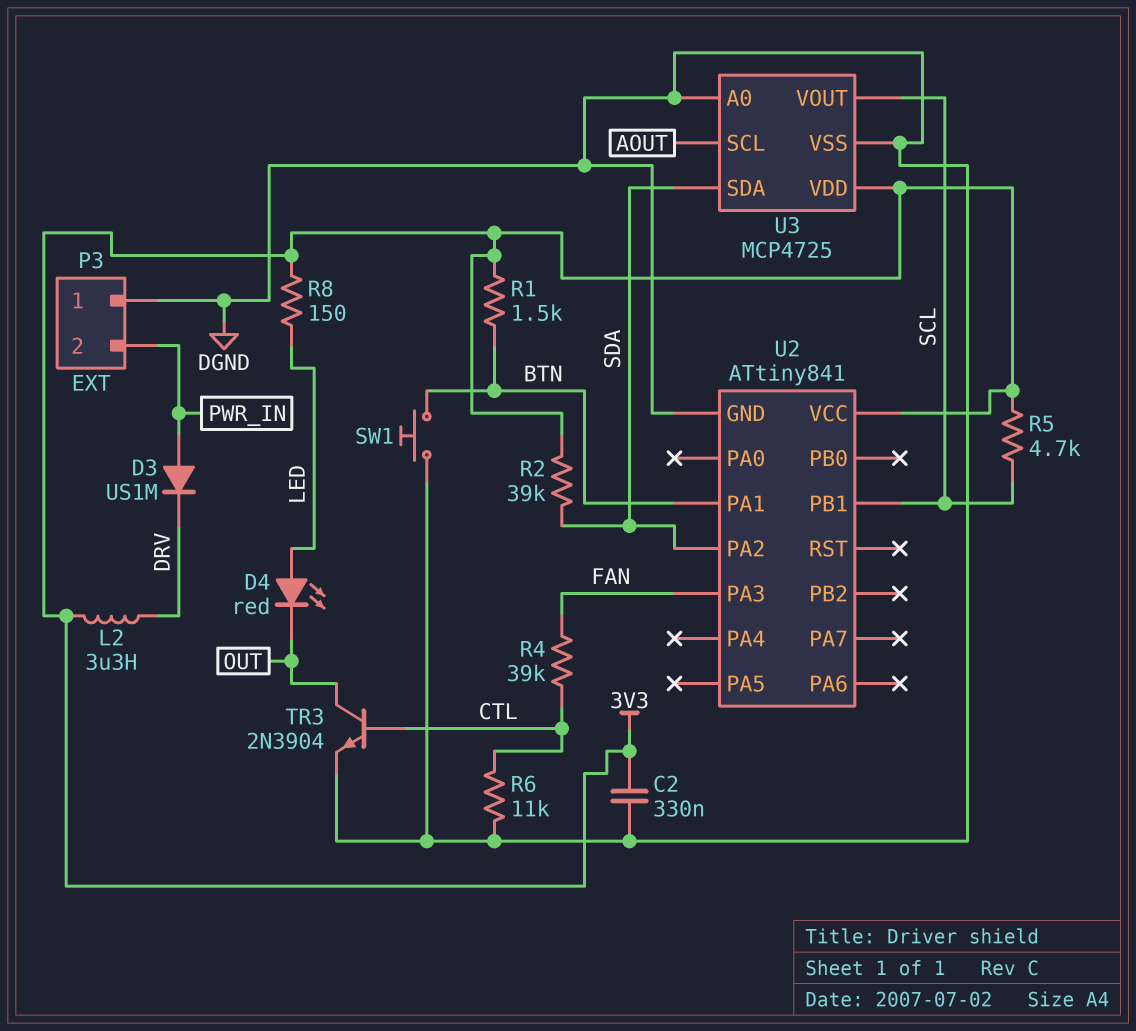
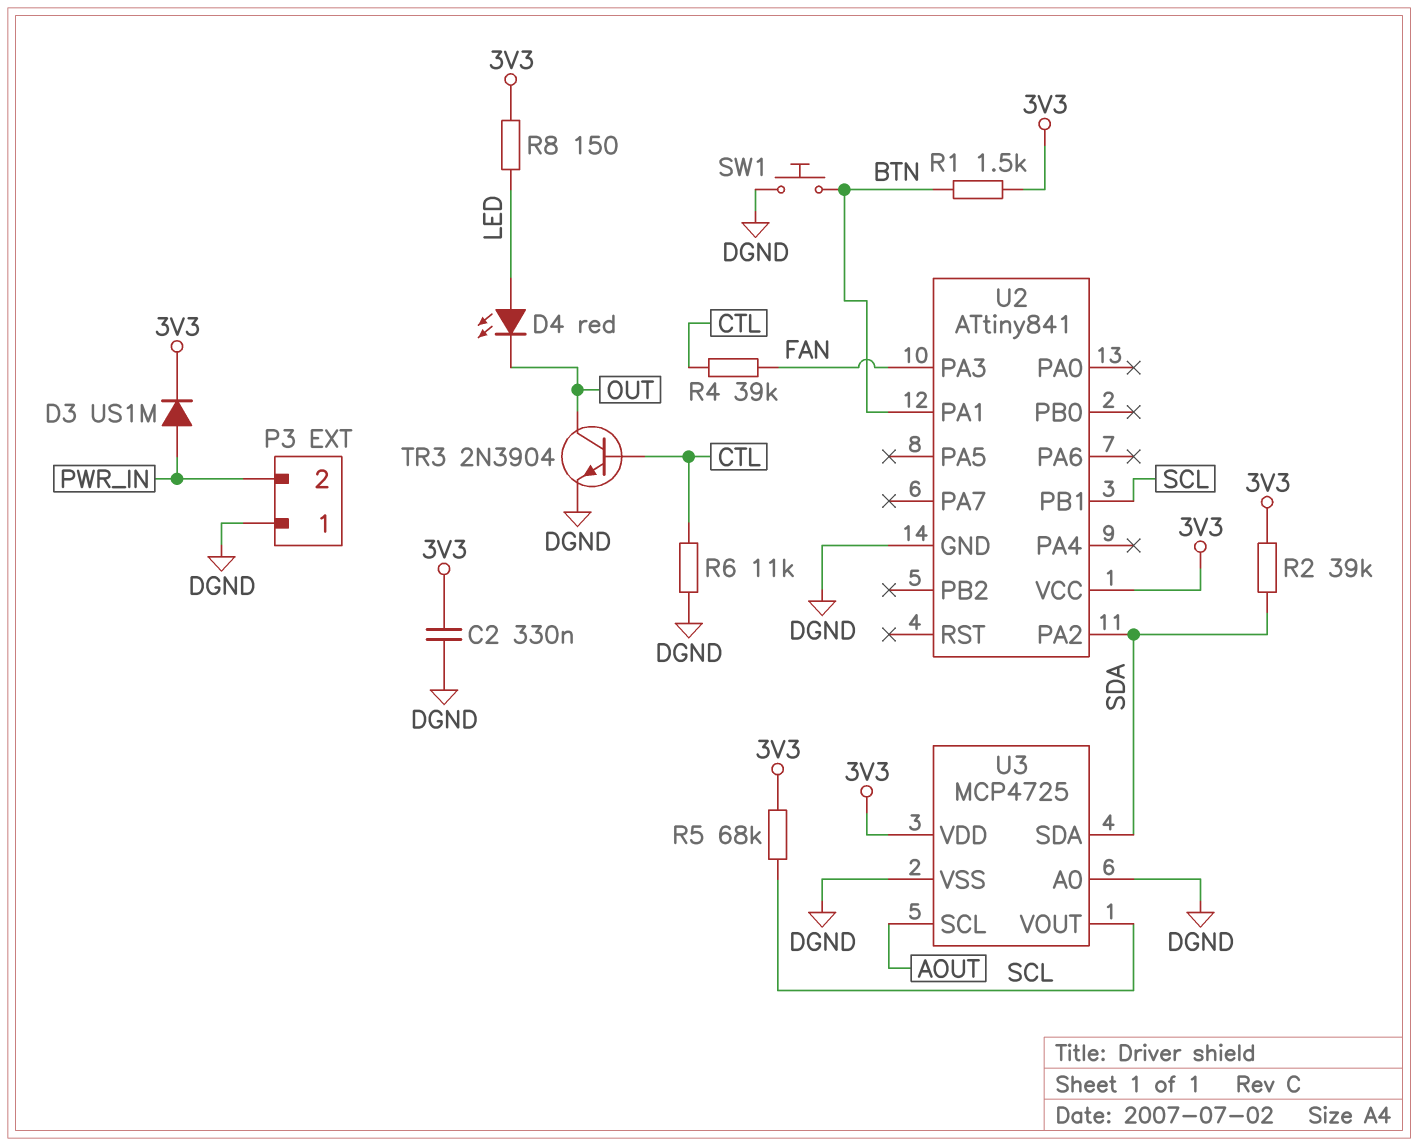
D3: diode US1M (A PWR_IN, K DRV) -> diode US1M (A PWR_IN, K 3V3)
L2: 3.3uH (3V3, DRV) -> none
R5: 4.7k (3V3, SCL) -> 68k (3V3, SCL)

